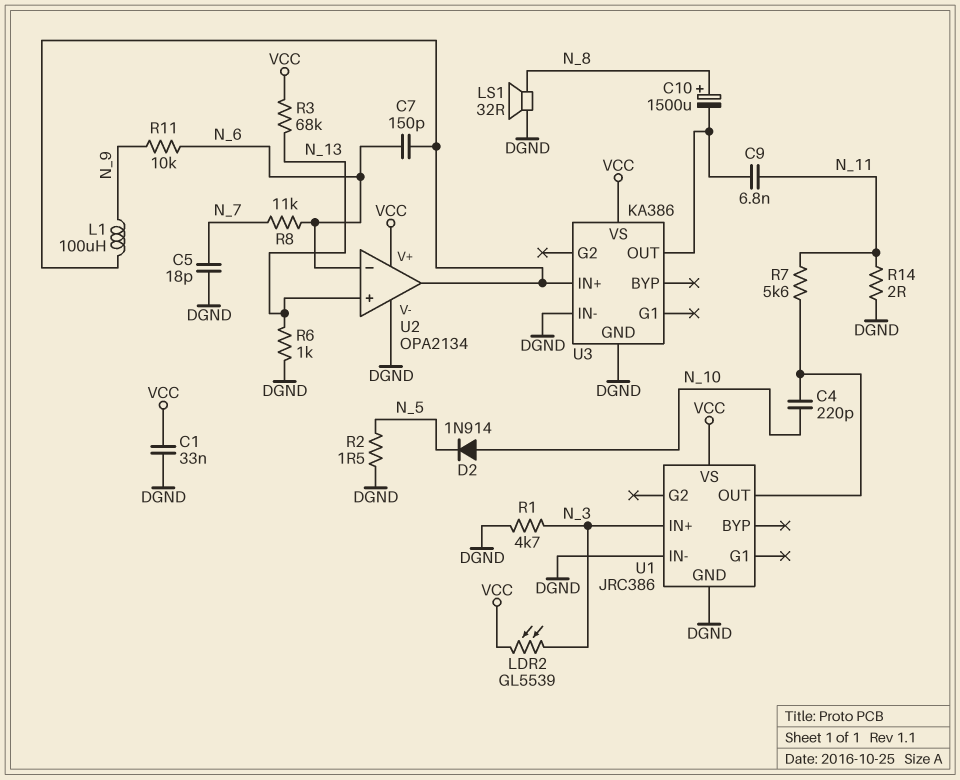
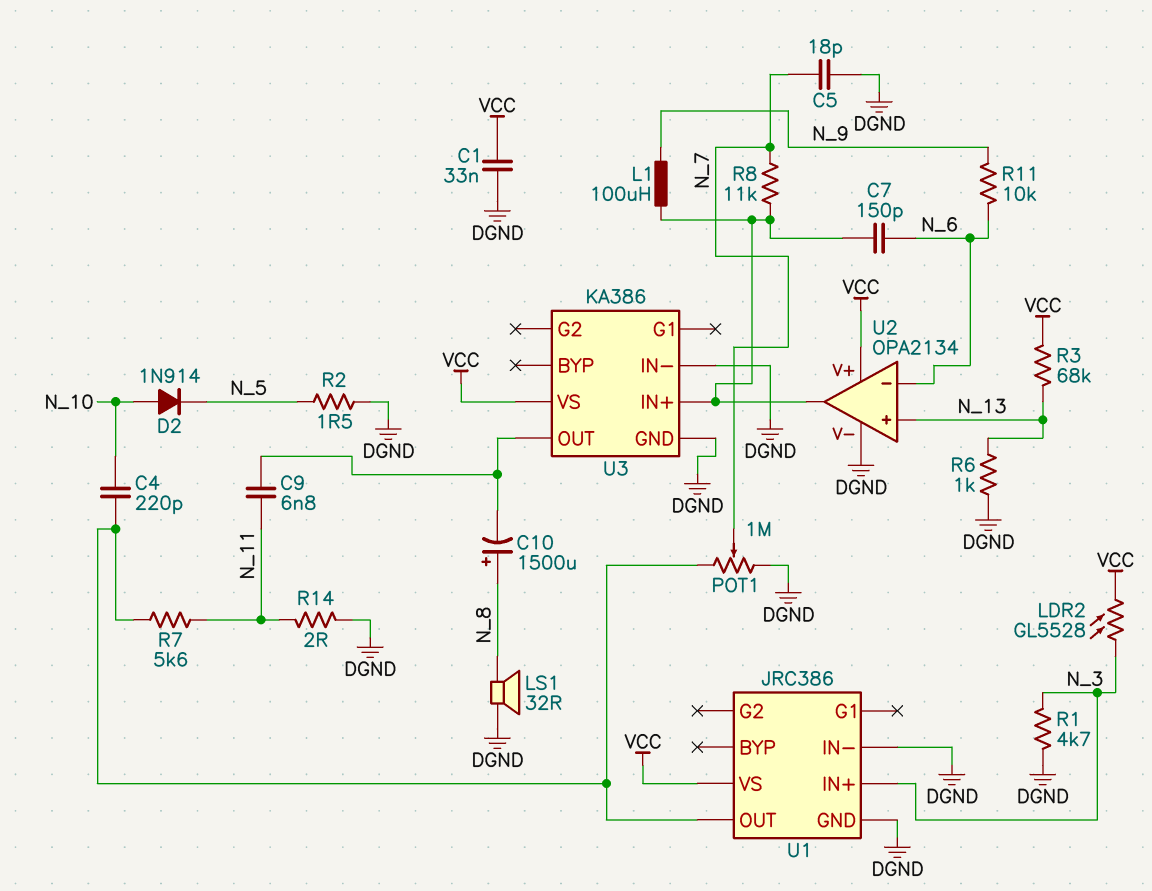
LDR2: GL5539 (N_3, VCC) -> GL5528 (N_3, VCC)
POT1: none -> 1M (DGND, U1/OUT, wiper N_7)
R8: 11k (N_6, N_7) -> 11k (N_7, U2/out)

